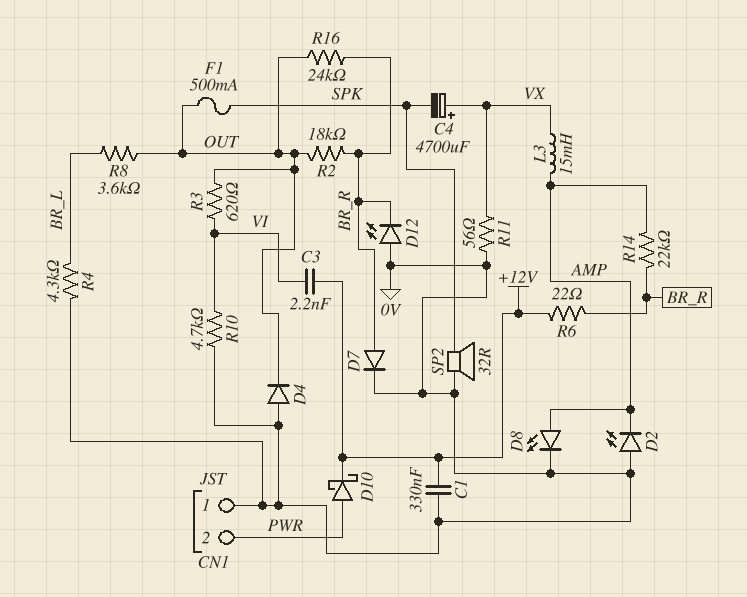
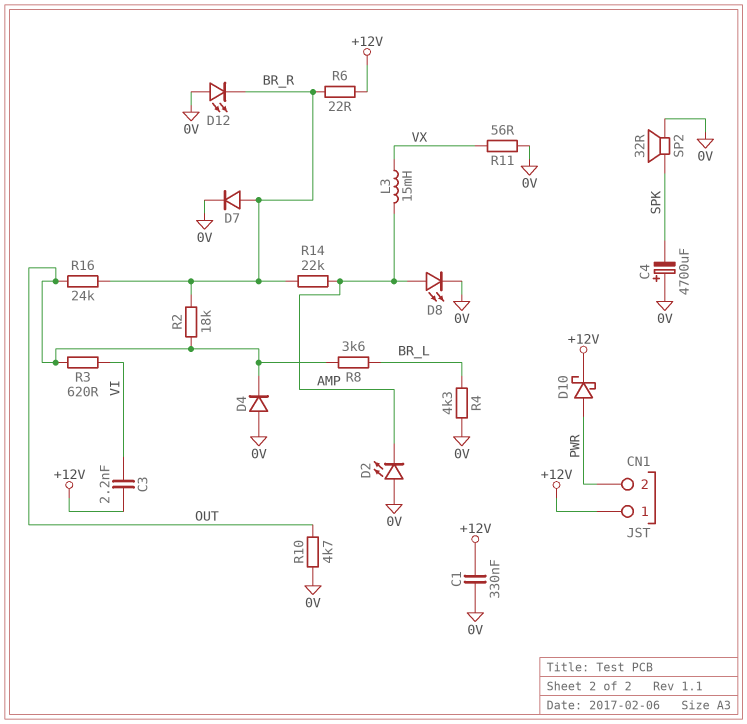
C4: 4700uF (plus VX, minus SPK) -> 4700uF (plus 0V, minus SPK)
CN1 pin 1: 0V -> +12V
F1: 500mA (OUT, SPK) -> none
R10: 4.7k (0V, VI) -> 4.7k (0V, OUT)

